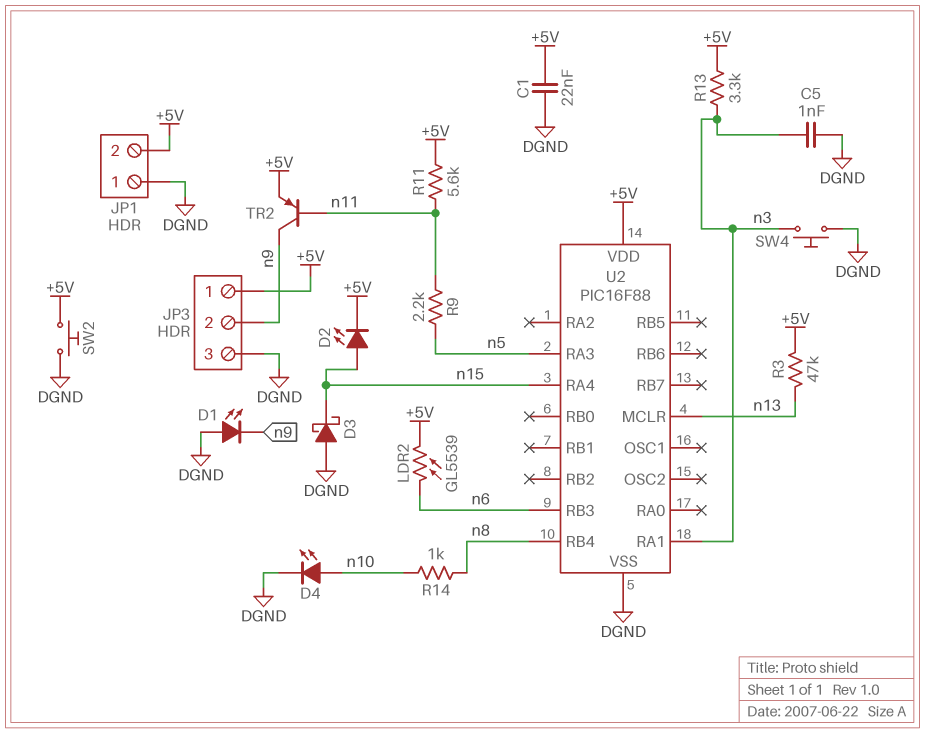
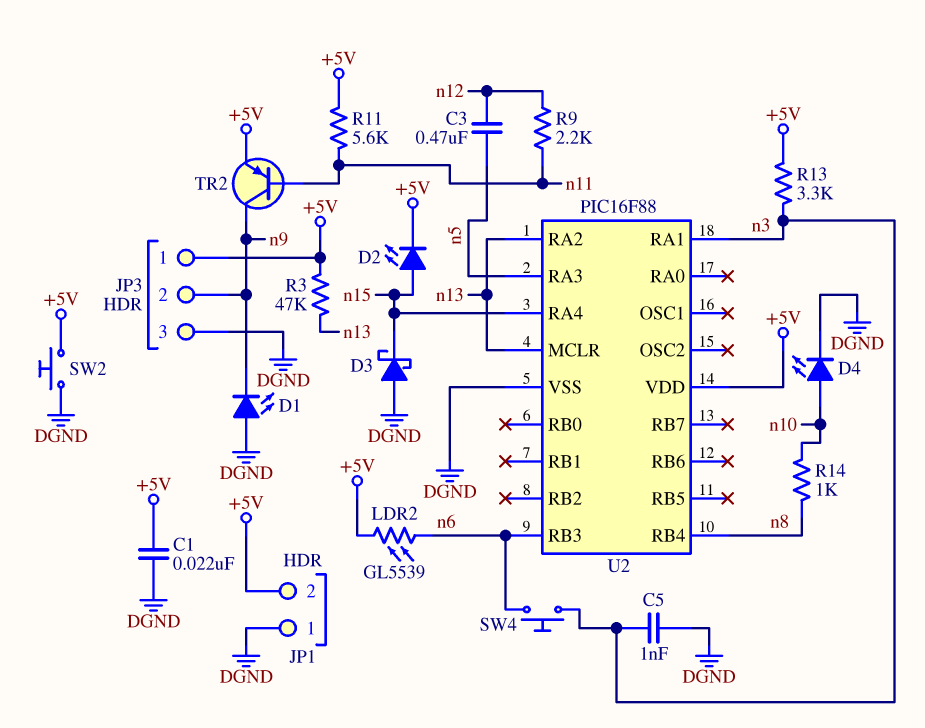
C3: none -> 470nF (n5, n12)
R9: 2.2k (n5, n11) -> 2.2k (n11, n12)
SW4: button (DGND, n3) -> button (n3, n6)
U2 pin RA2: none -> n13

